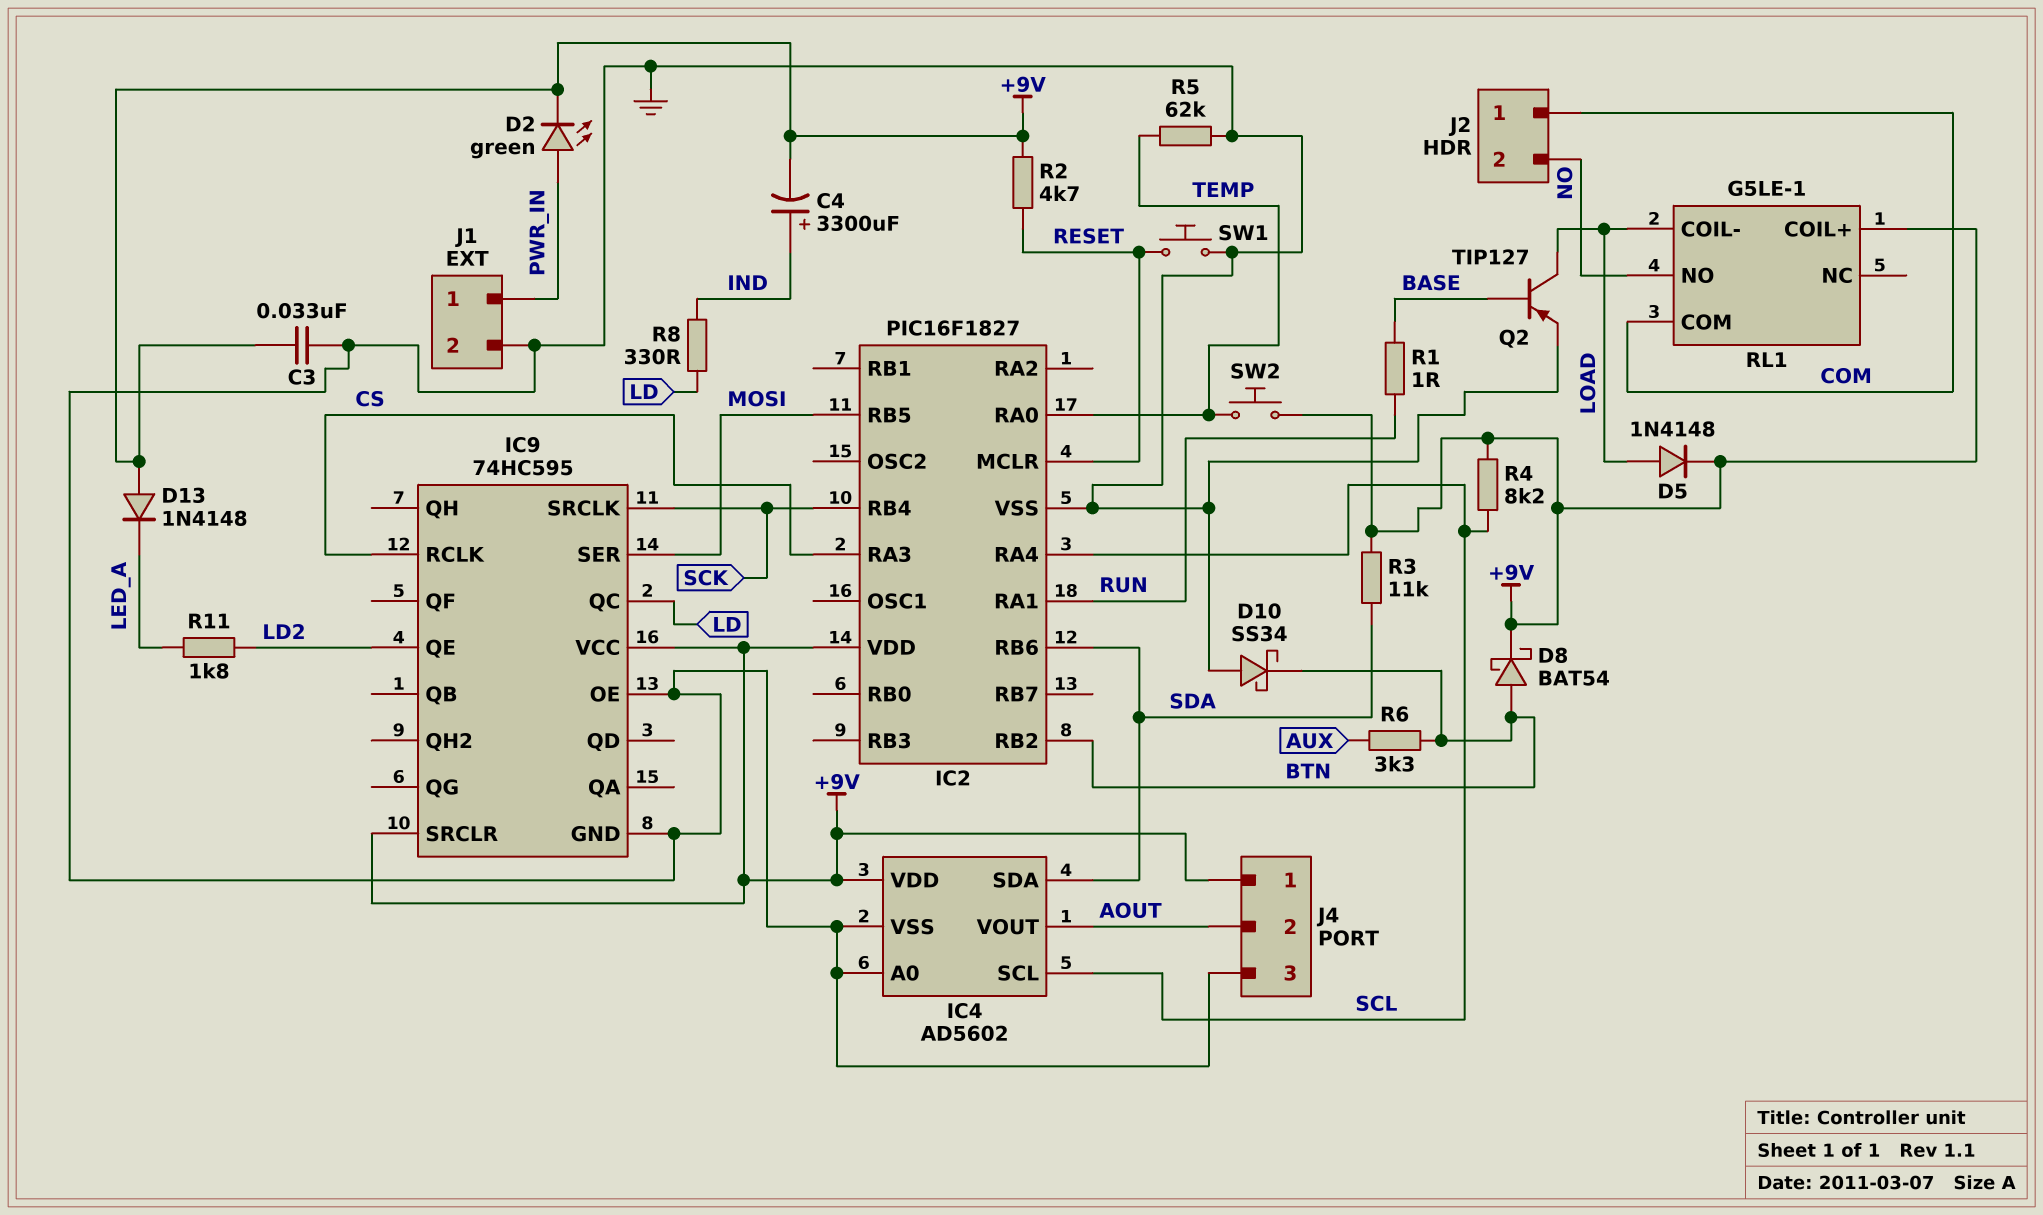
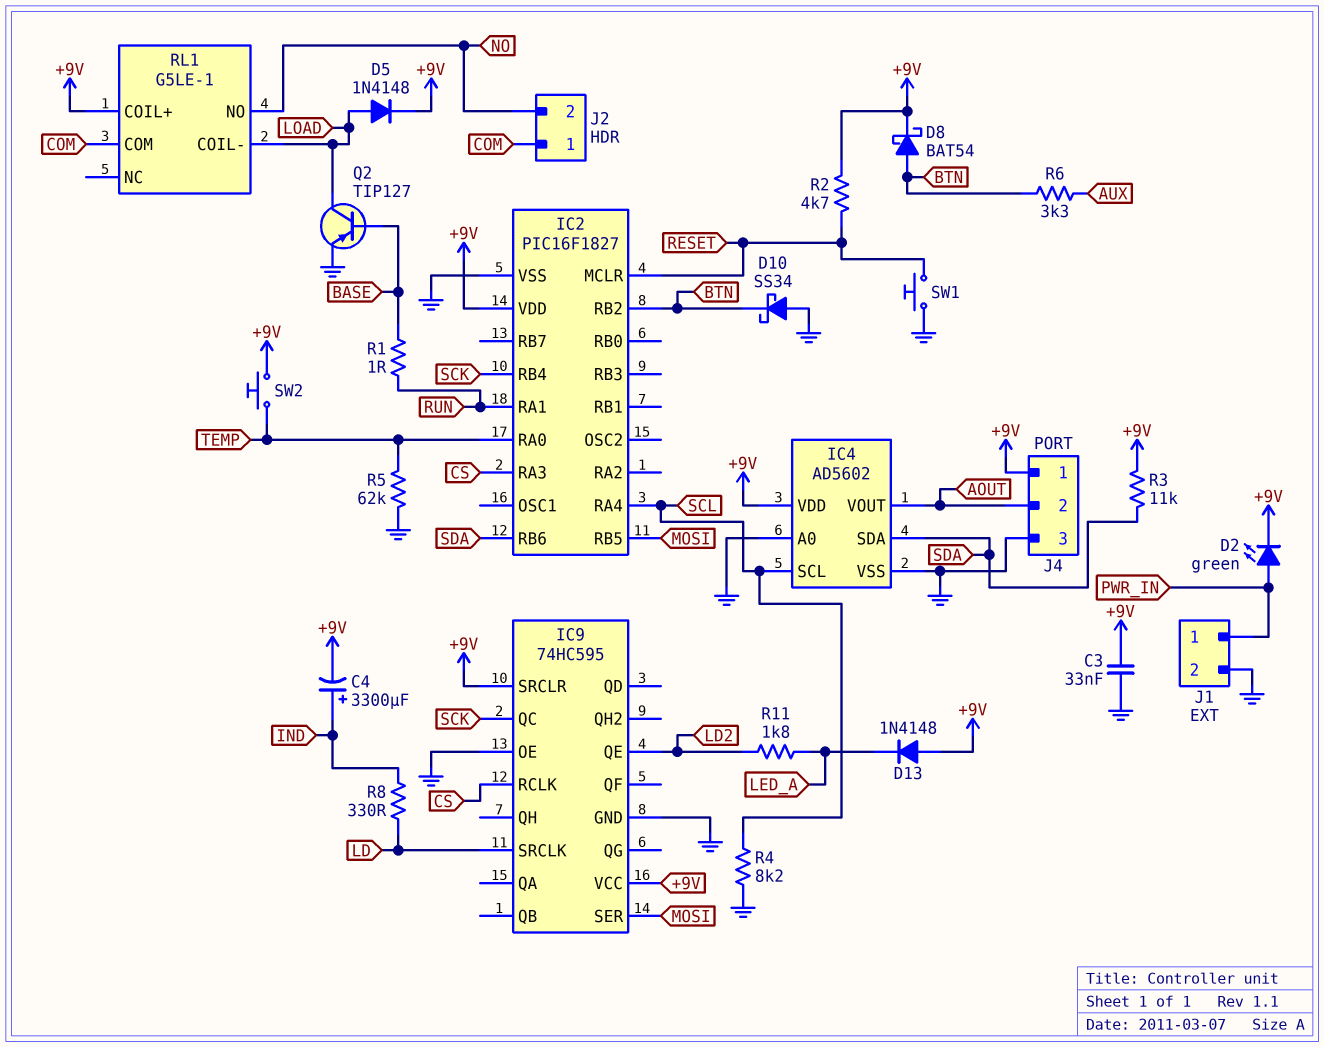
IC9 pin QC: LD -> SCK
IC9 pin SRCLK: SCK -> LD
R4: 8.2k (+9V, SCL) -> 8.2k (GND, SCL)

